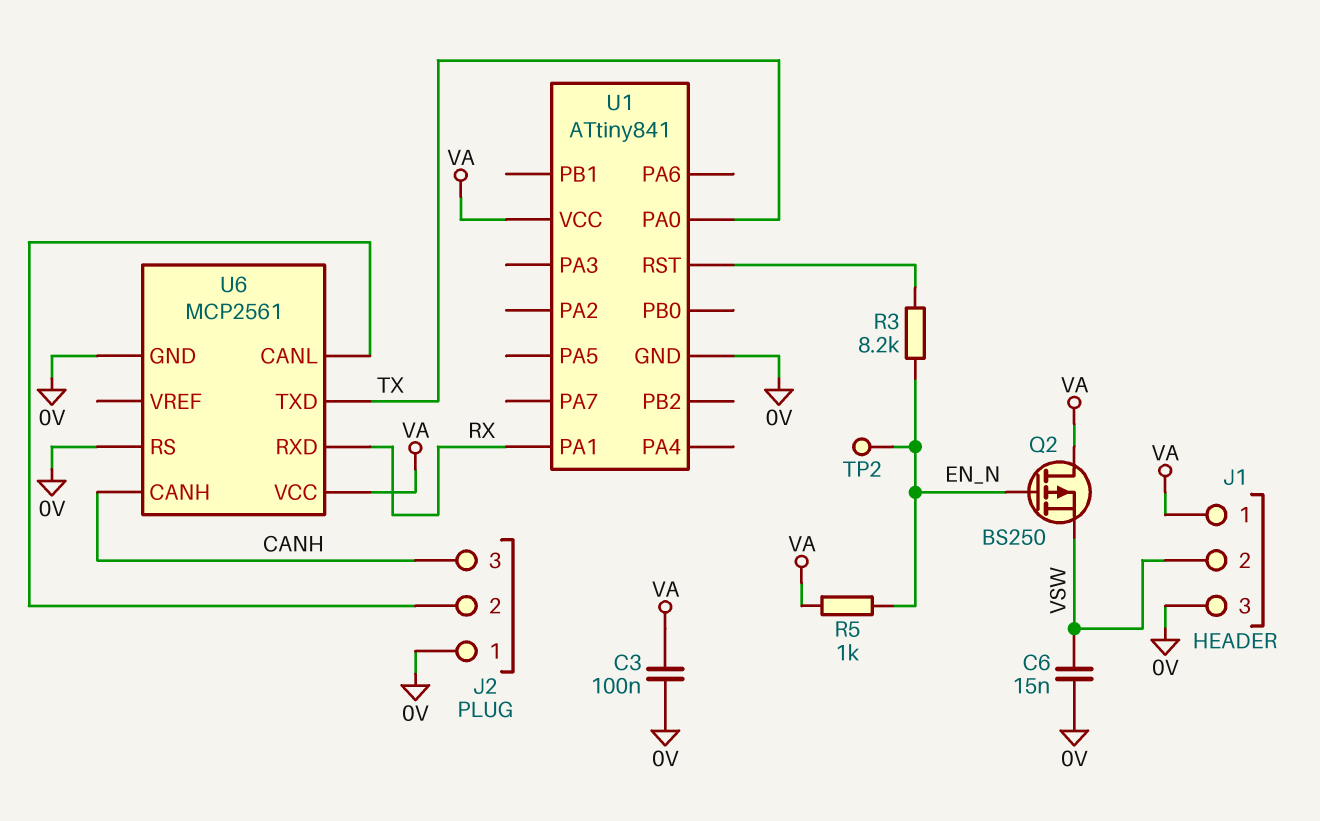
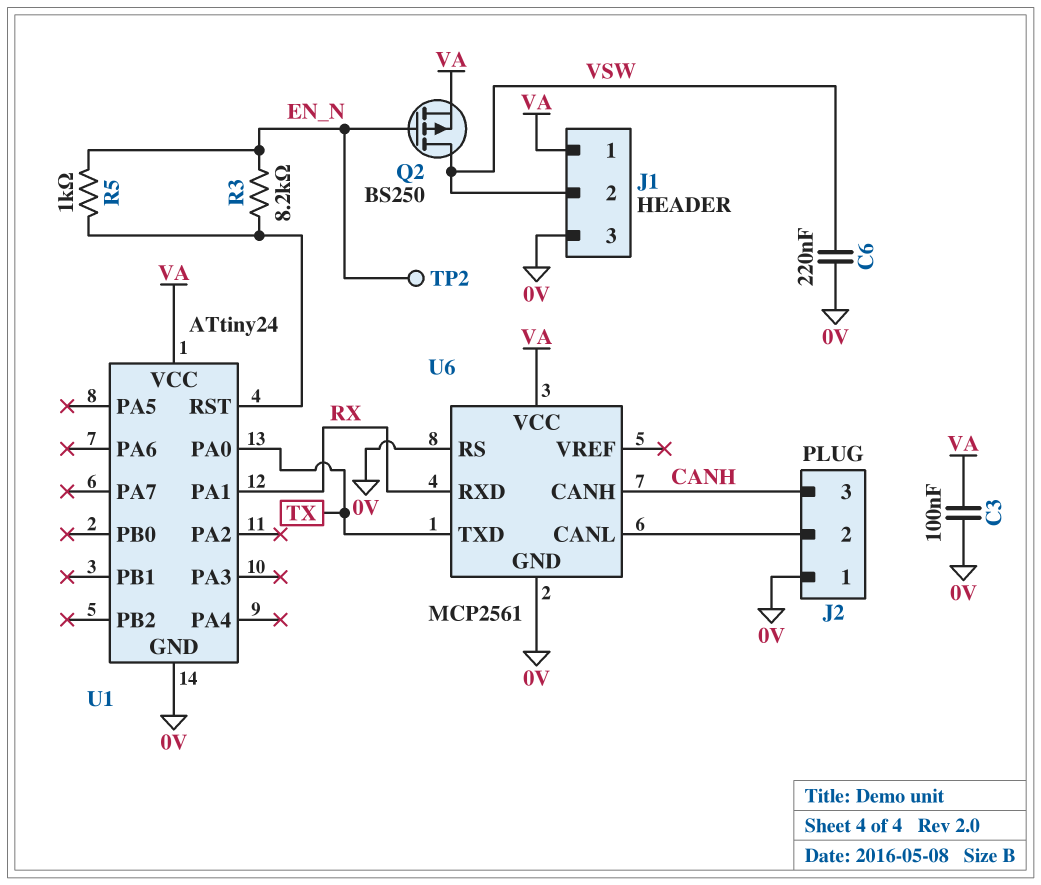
C6: 15nF (0V, VSW) -> 220nF (0V, VSW)
Q2: PMOS BS250 (G EN_N, D VA, S VSW) -> PMOS BS250 (G EN_N, D VSW, S VA)
R5: 1k (EN_N, VA) -> 1k (EN_N, U1/RST)
U1: ATtiny841 -> ATtiny24

